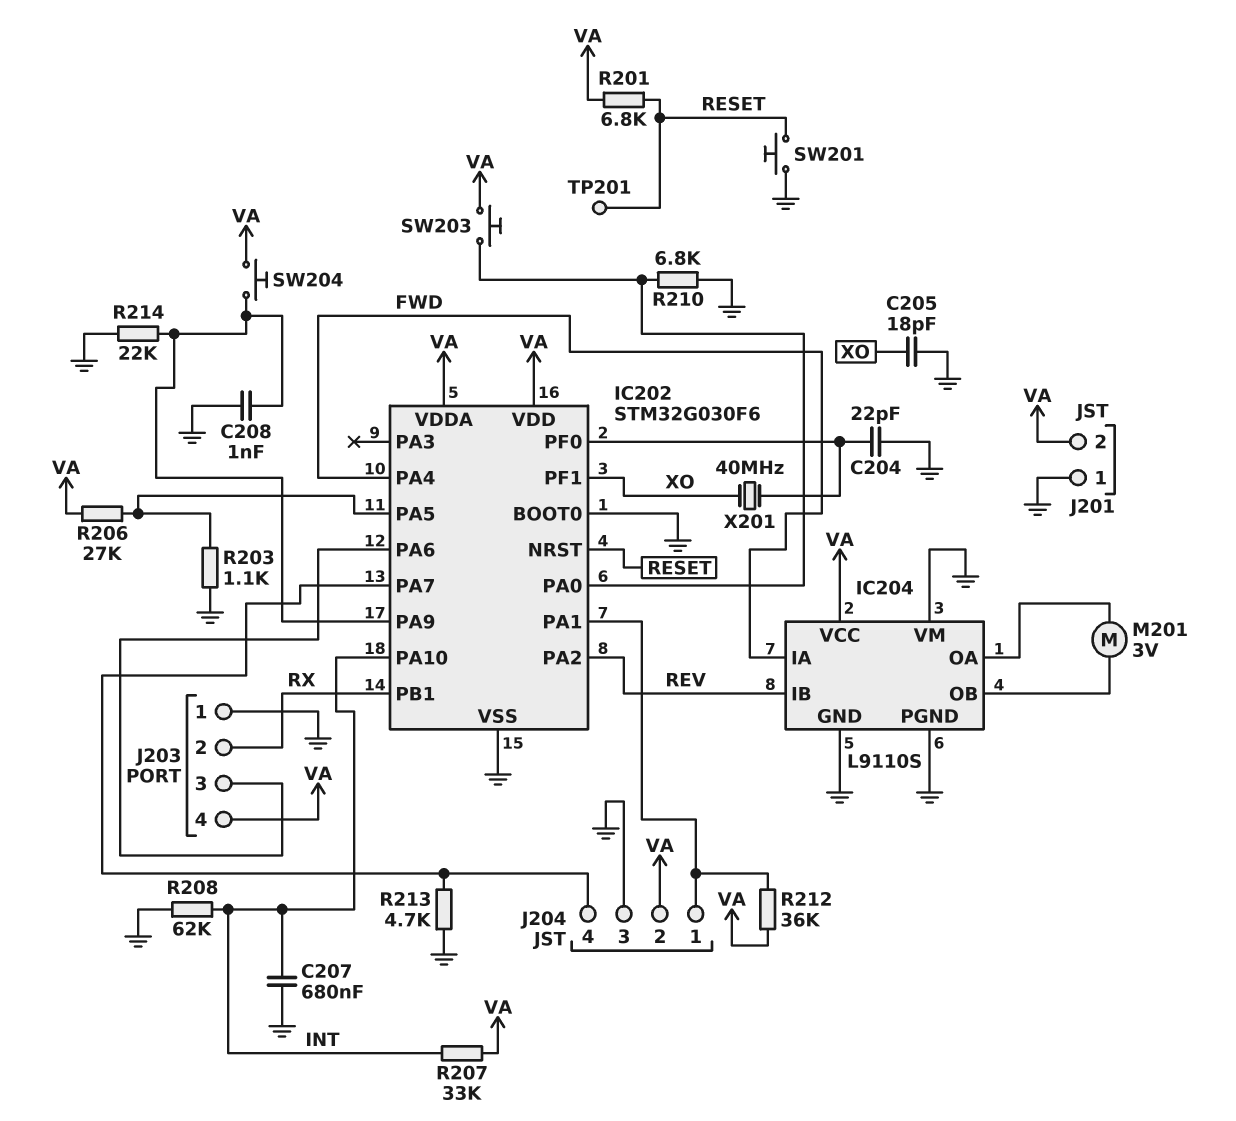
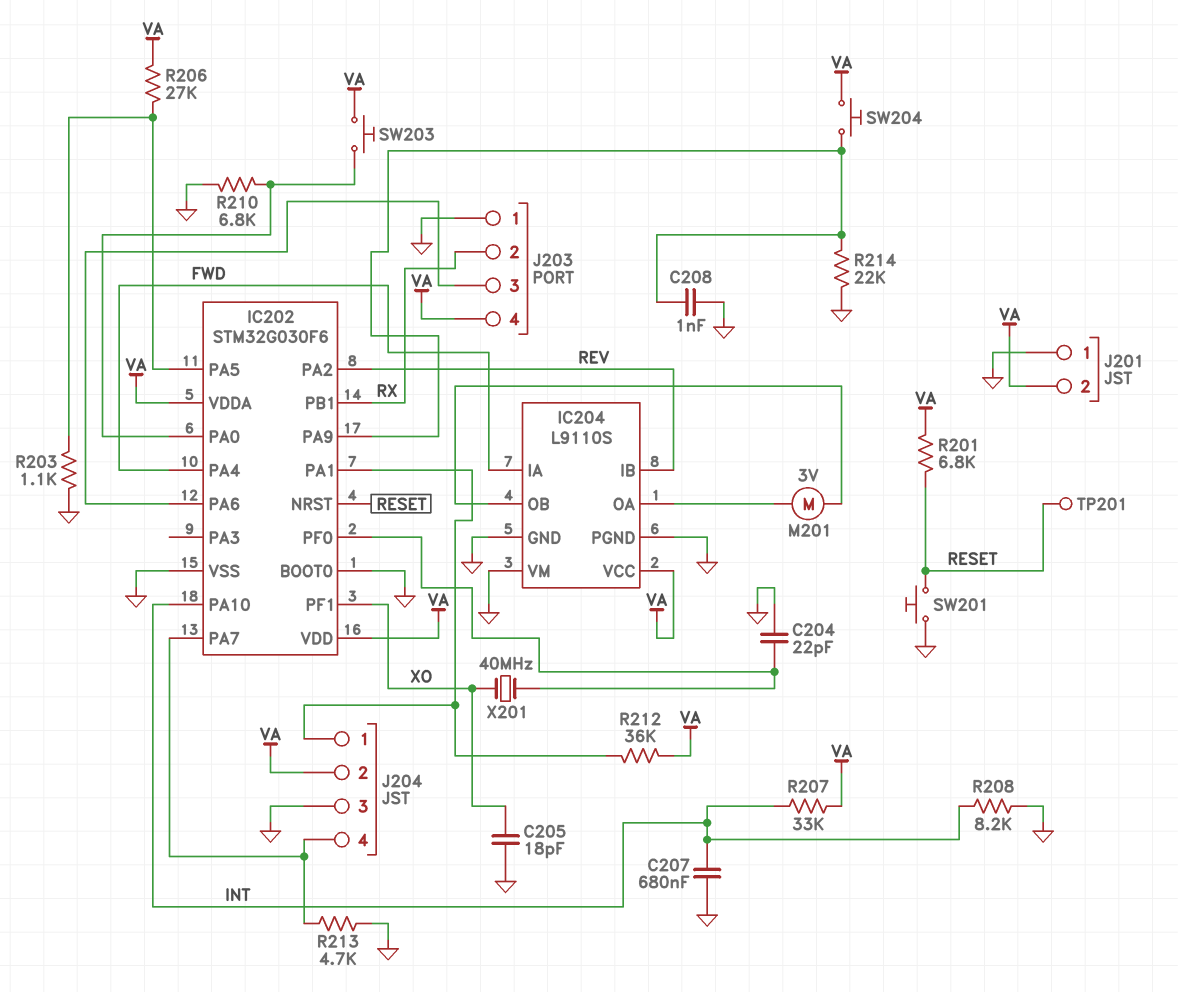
R208: 62k (GND, INT) -> 8.2k (GND, INT)

